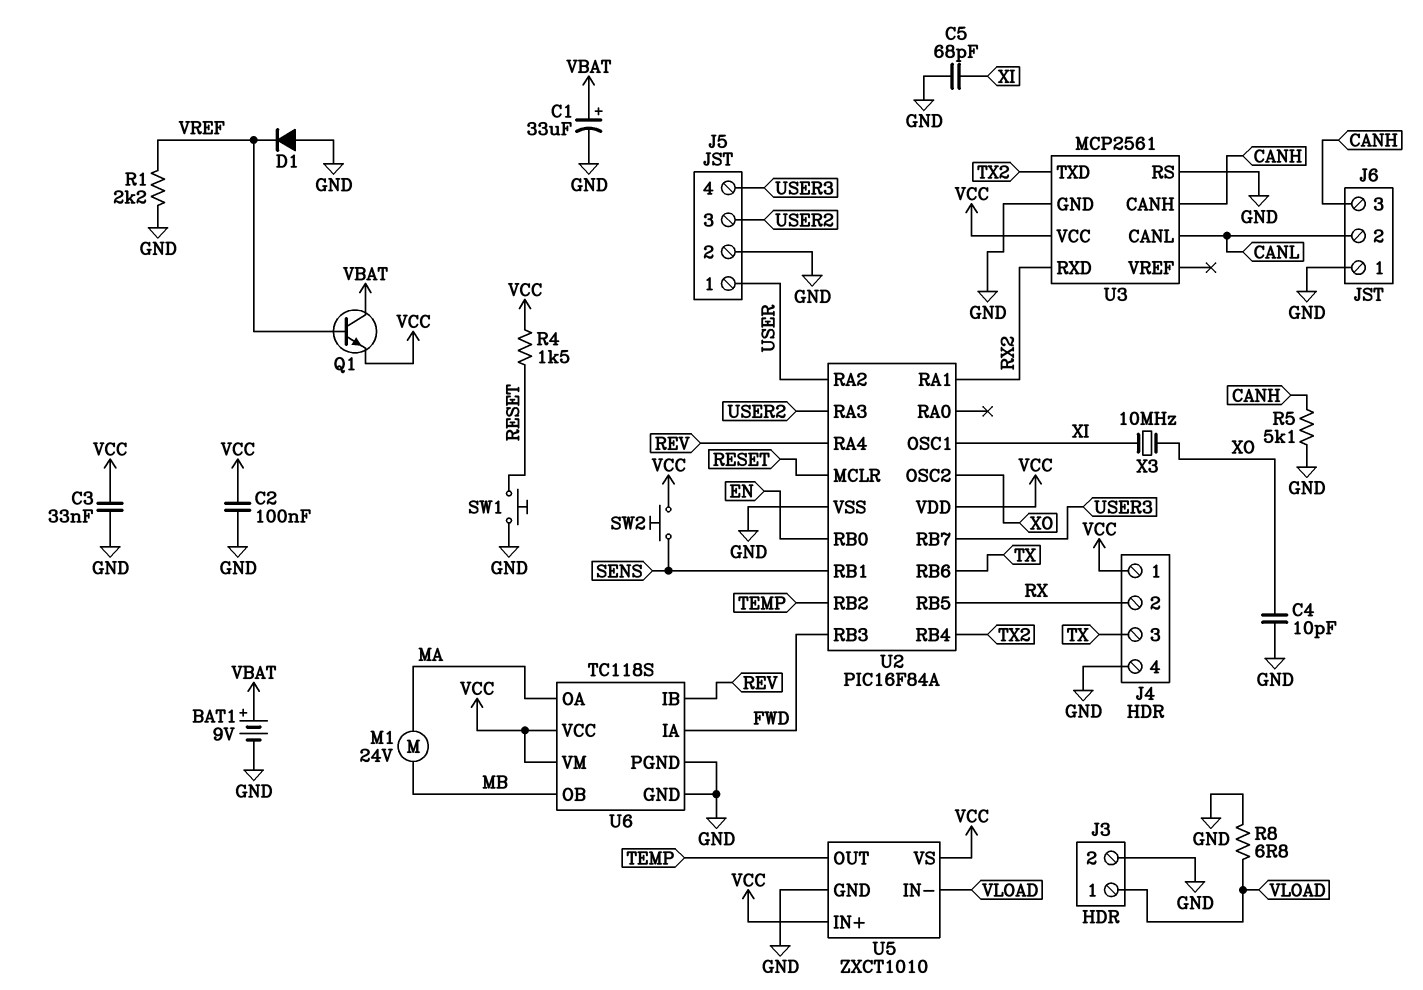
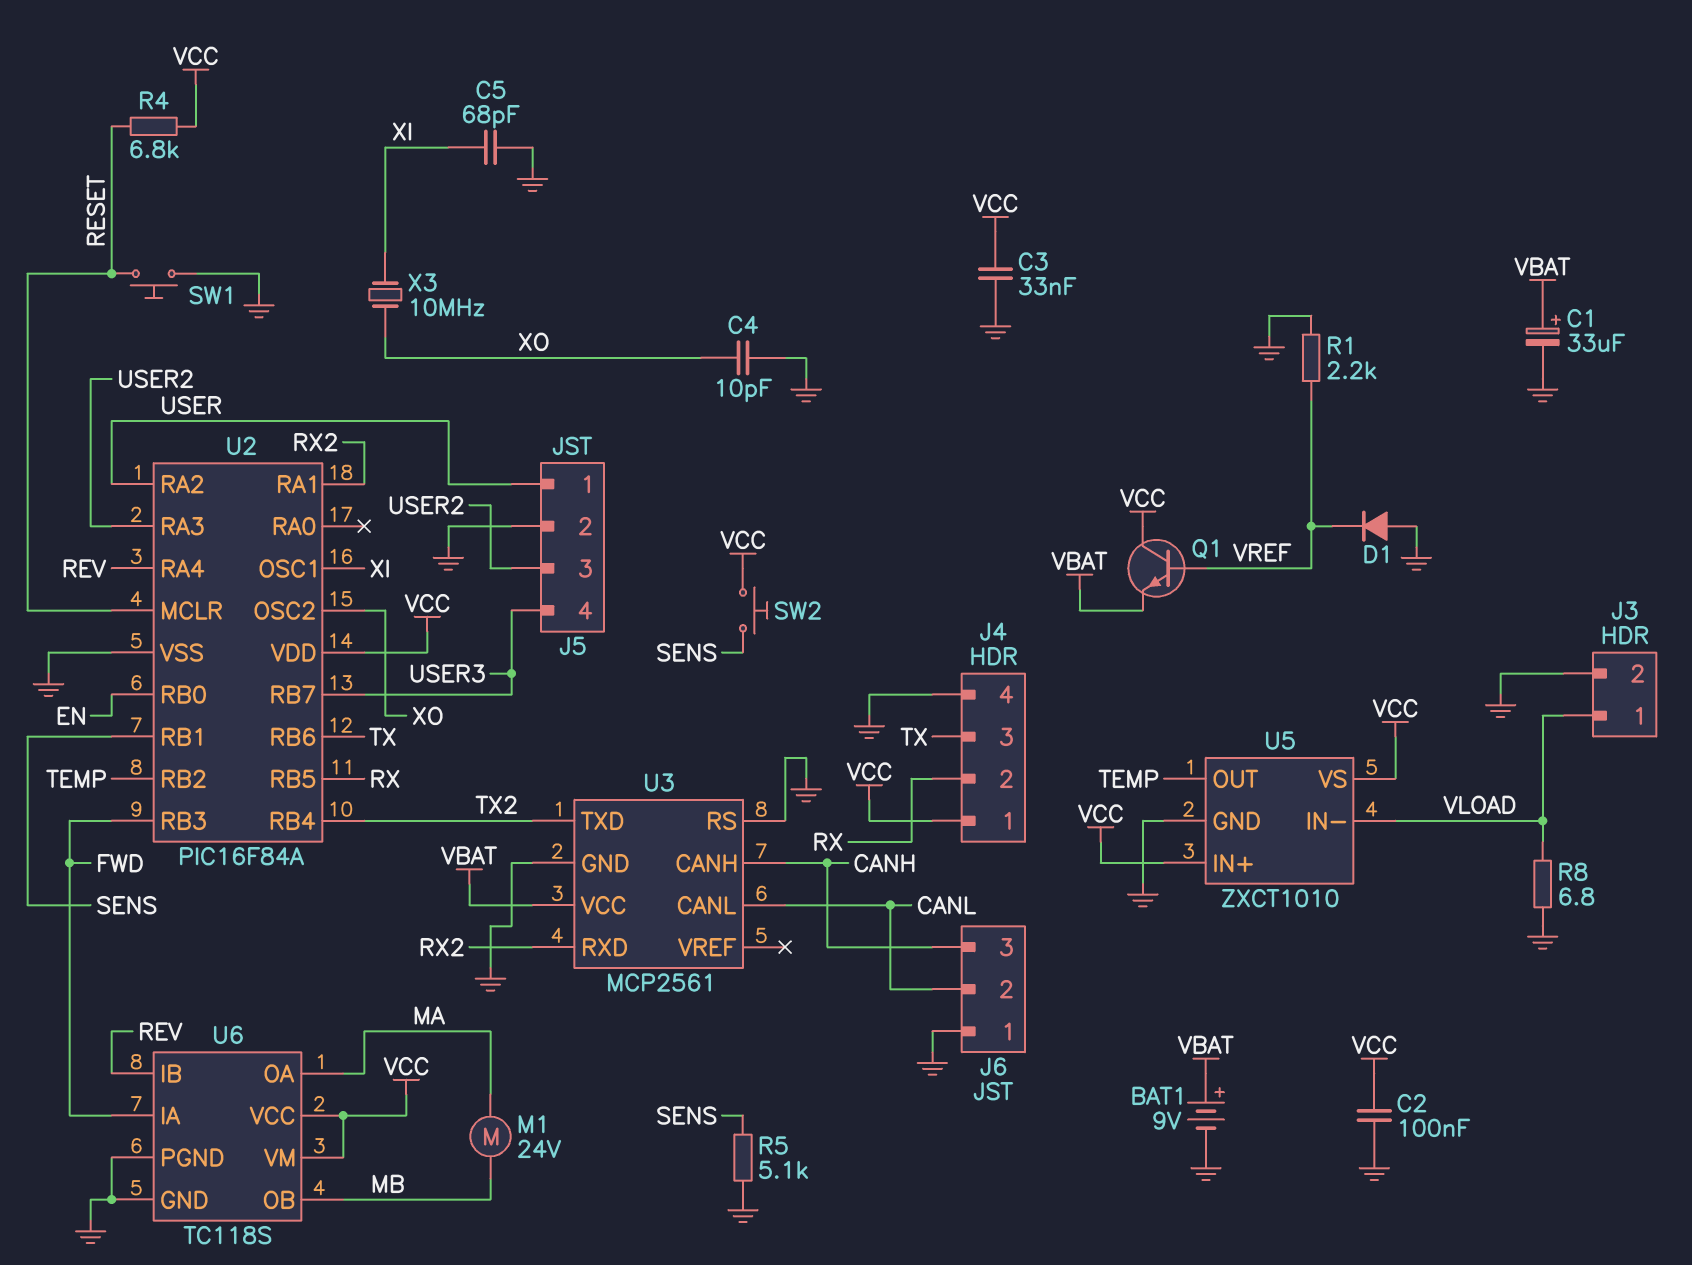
Q1: NPN (B VREF, C VBAT, E VCC) -> NPN (B VREF, C VCC, E VBAT)
R4: 1.5k (RESET, VCC) -> 6.8k (RESET, VCC)
R5: 5.1k (CANH, GND) -> 5.1k (GND, SENS)
U3 pin VCC: VCC -> VBAT

